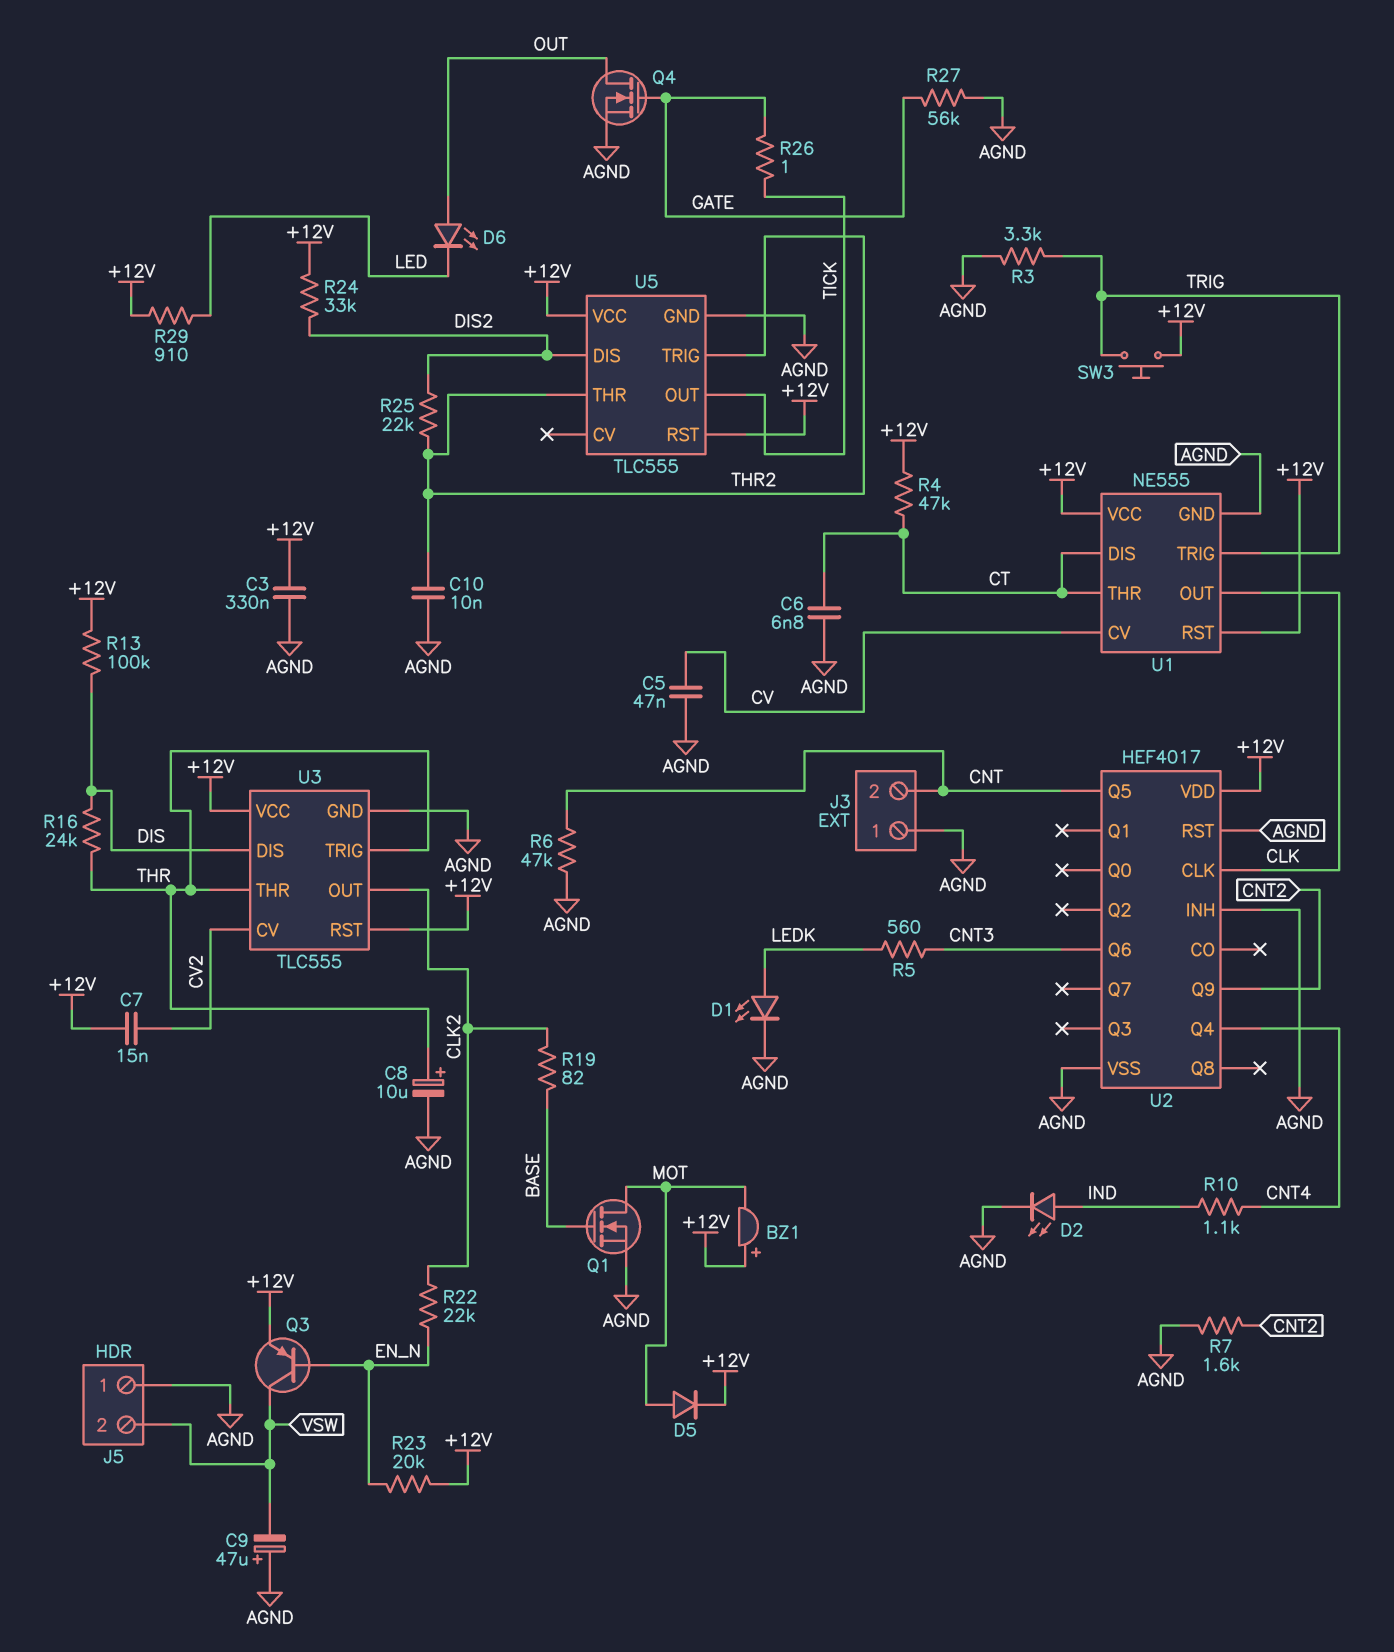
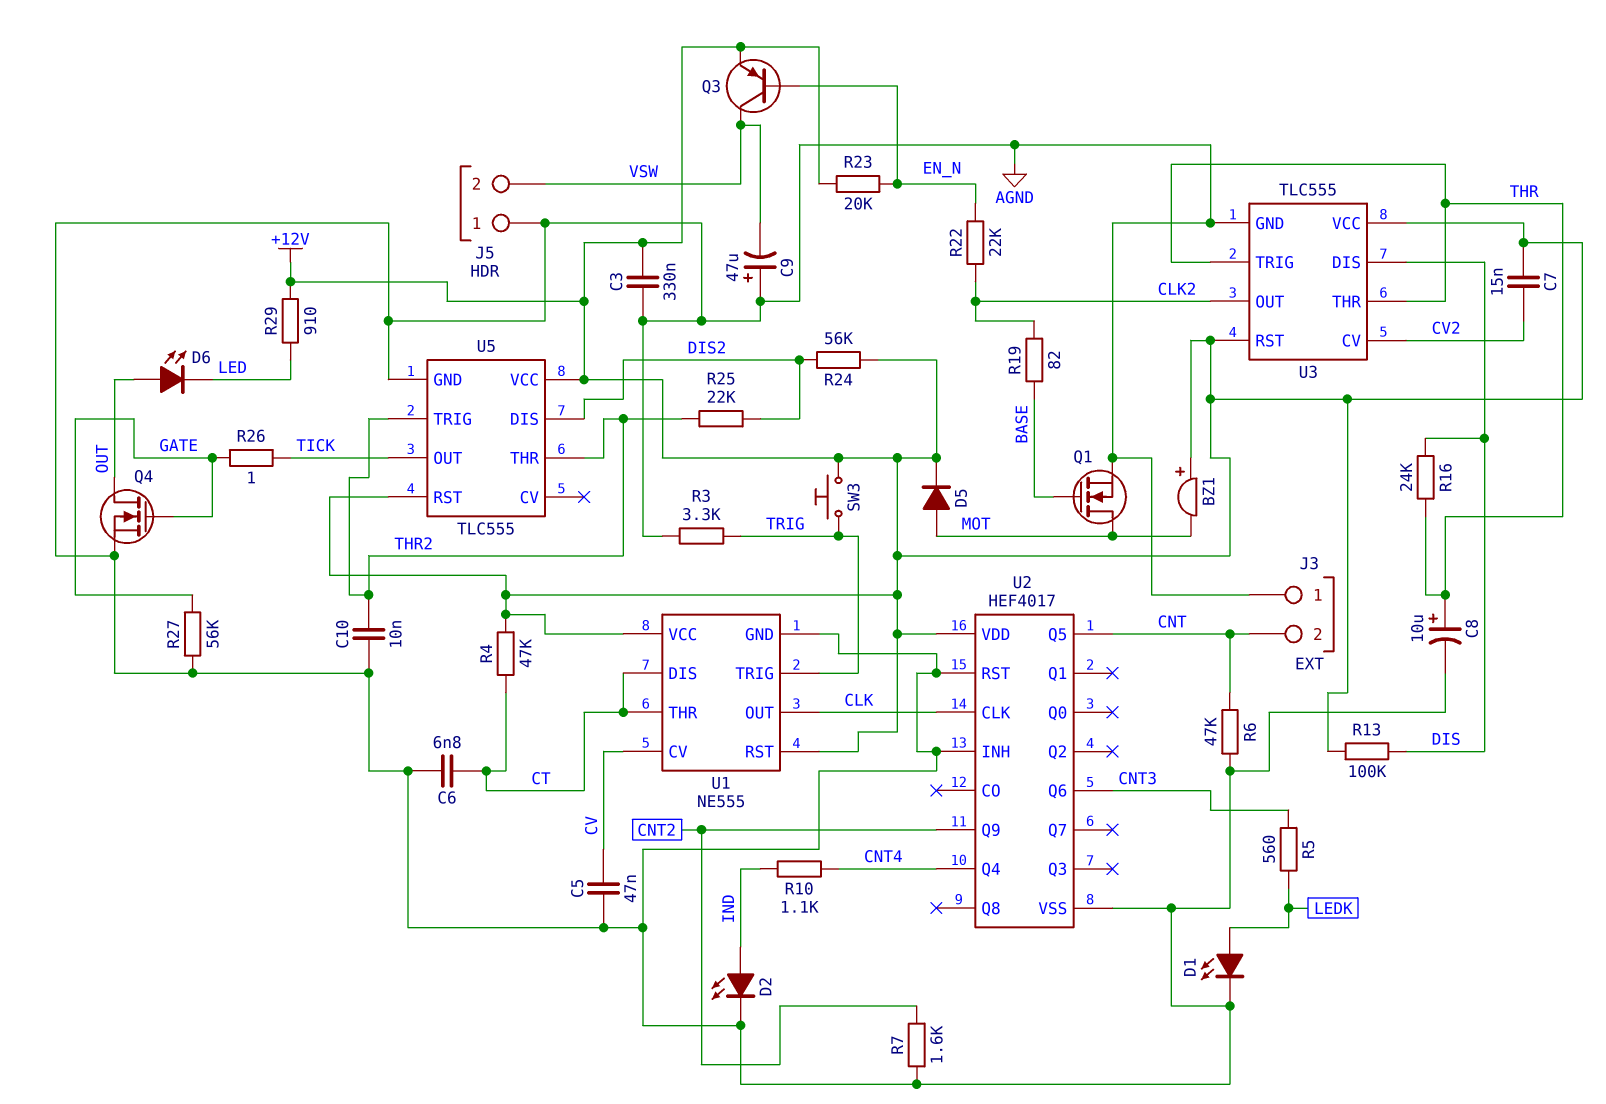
R24: 33k (+12V, DIS2) -> 56k (+12V, DIS2)

